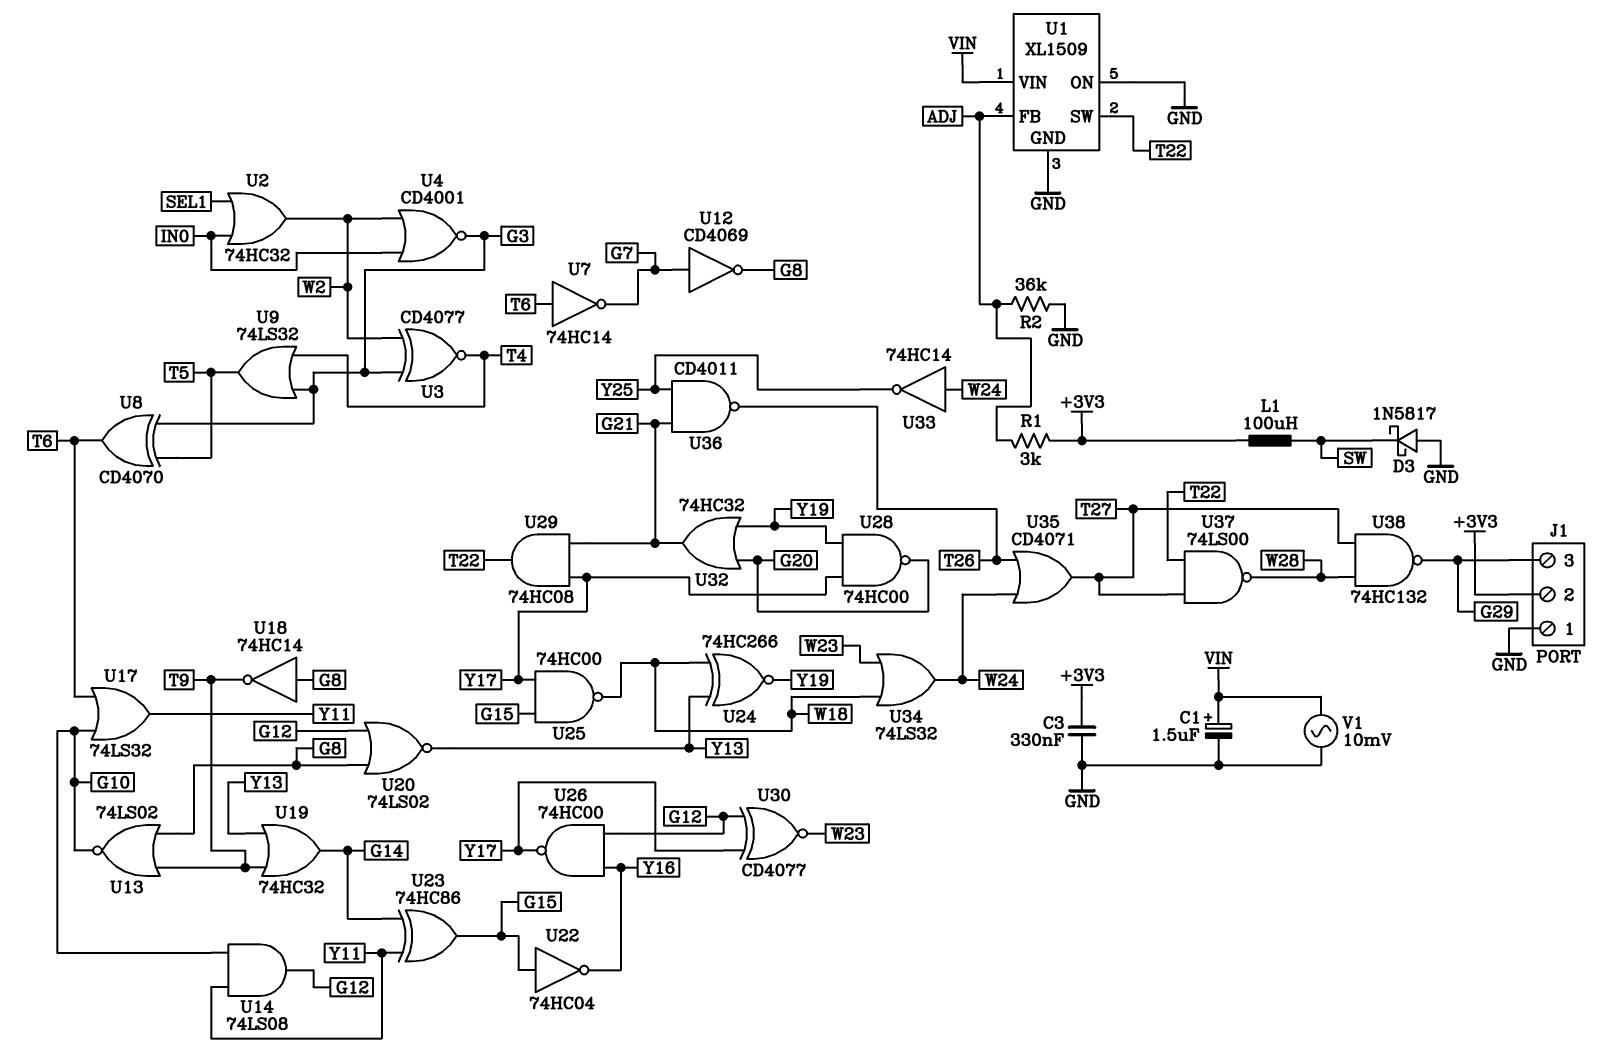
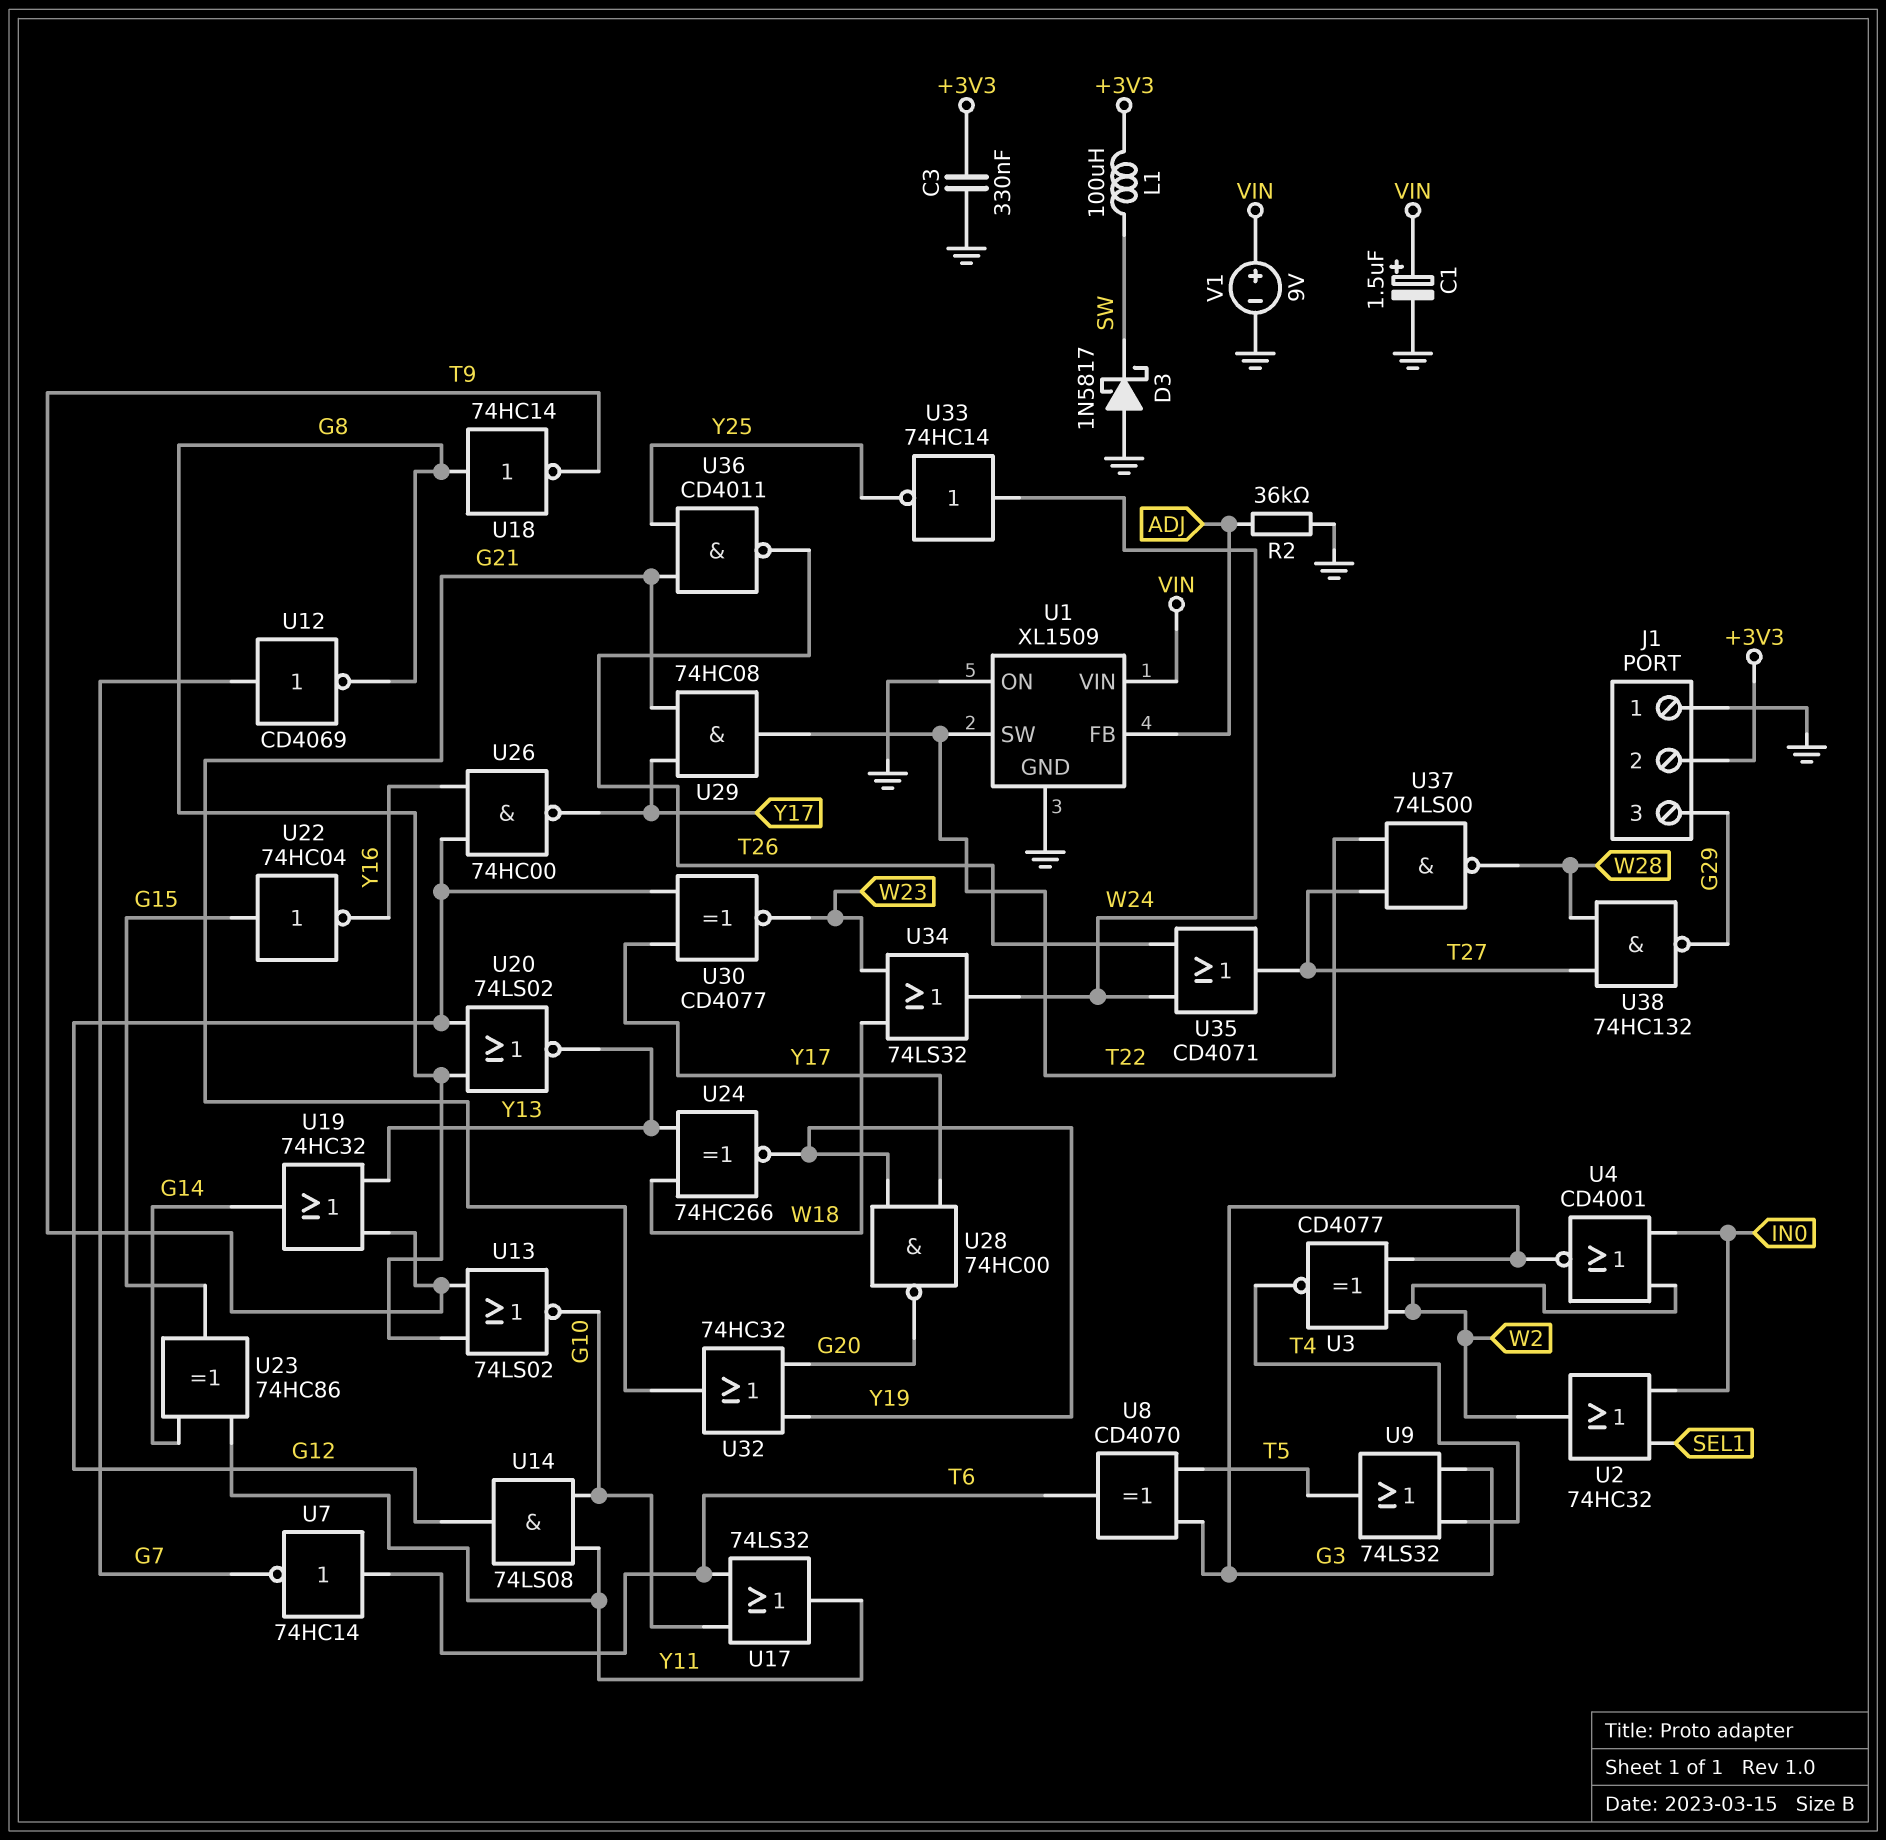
R1: 3k (+3V3, ADJ) -> none
U25: NAND 74HC00 (in G15, in Y17, out W18) -> none
V1: AC 10mV (GND, VIN) -> 9V (plus VIN, minus GND)

